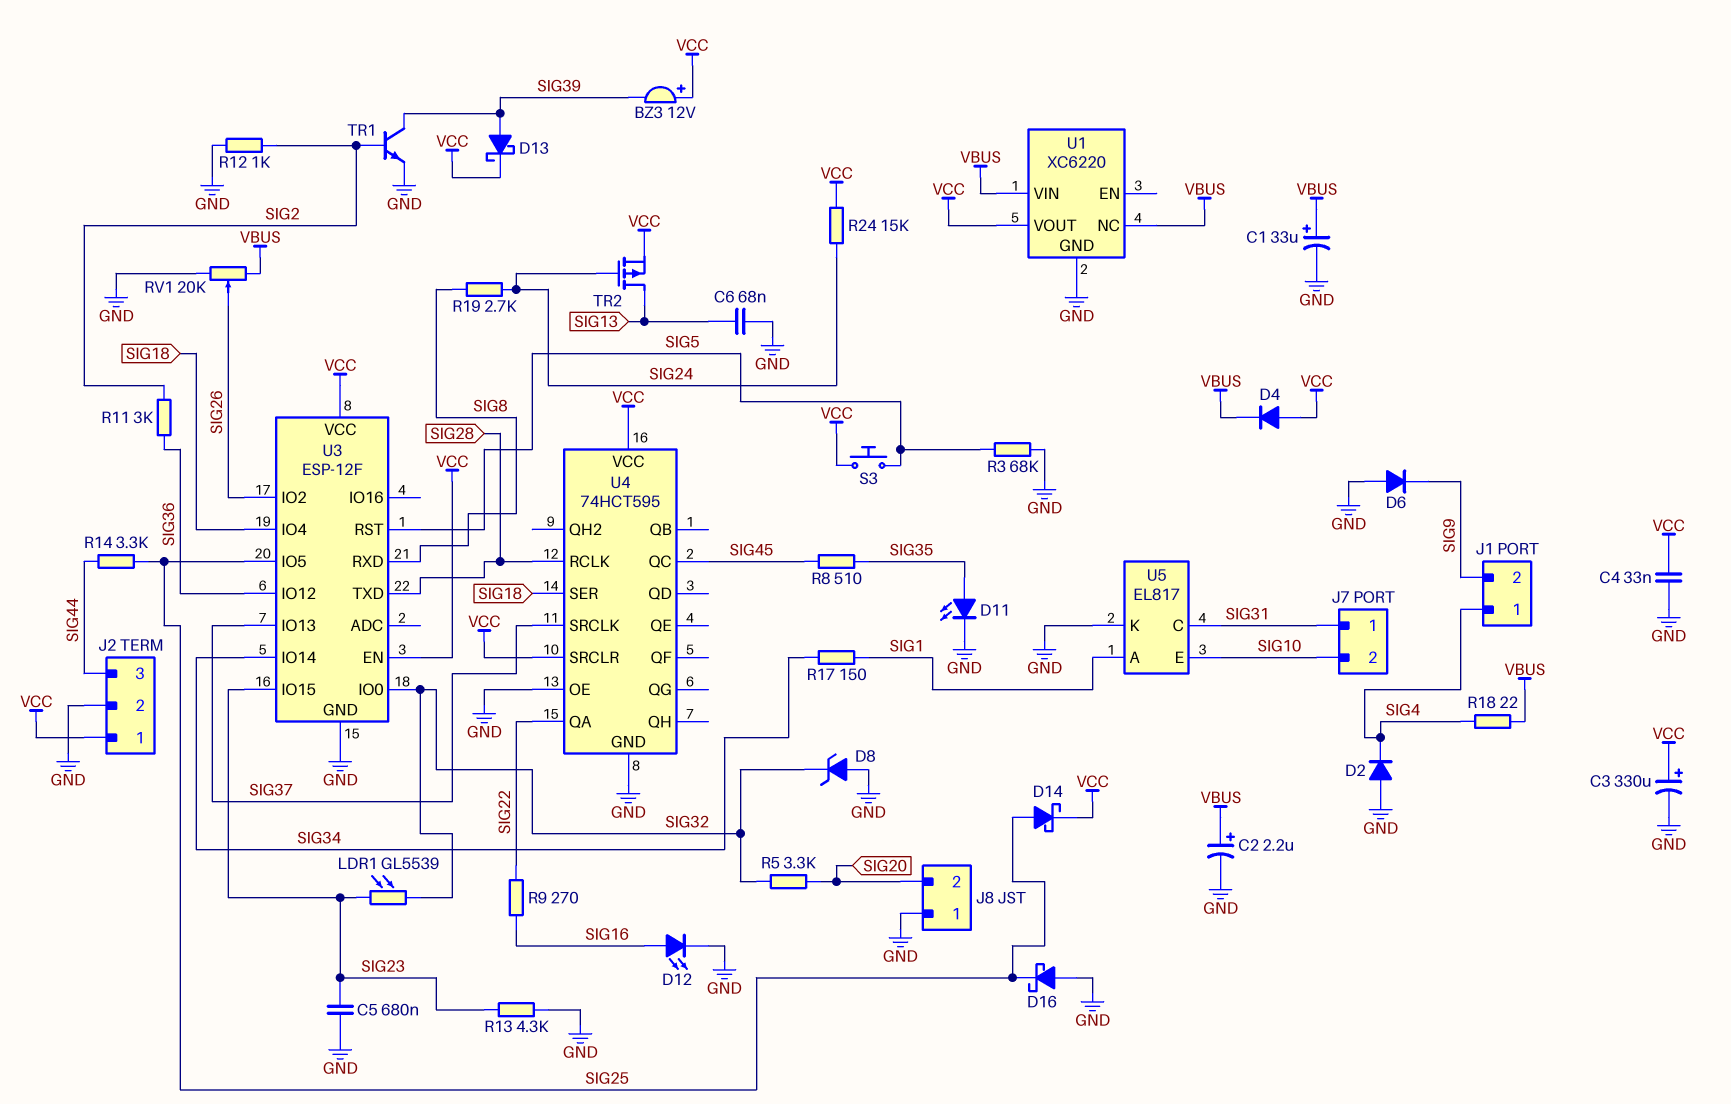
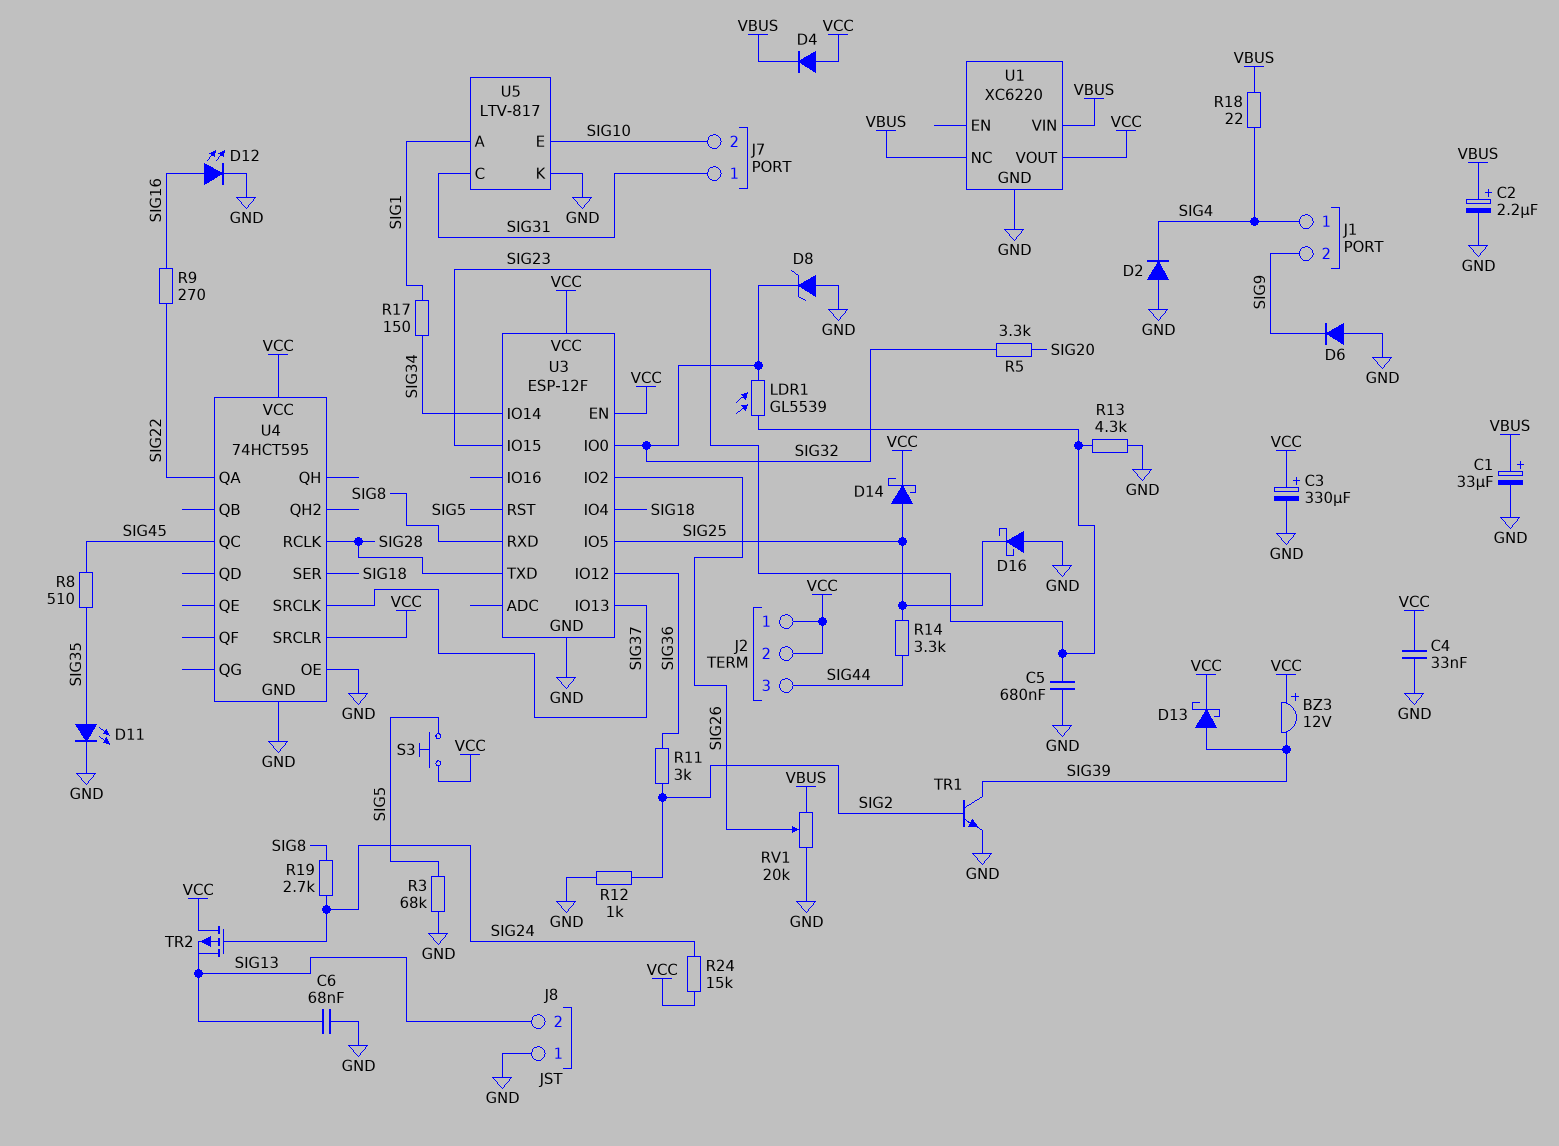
J2 pin 2: GND -> VCC
J8 pin 2: SIG20 -> SIG13
TR2: PMOS (G SIG24, D SIG13, S VCC) -> PMOS (G SIG24, D VCC, S SIG13)
U5: EL817 -> LTV-817

